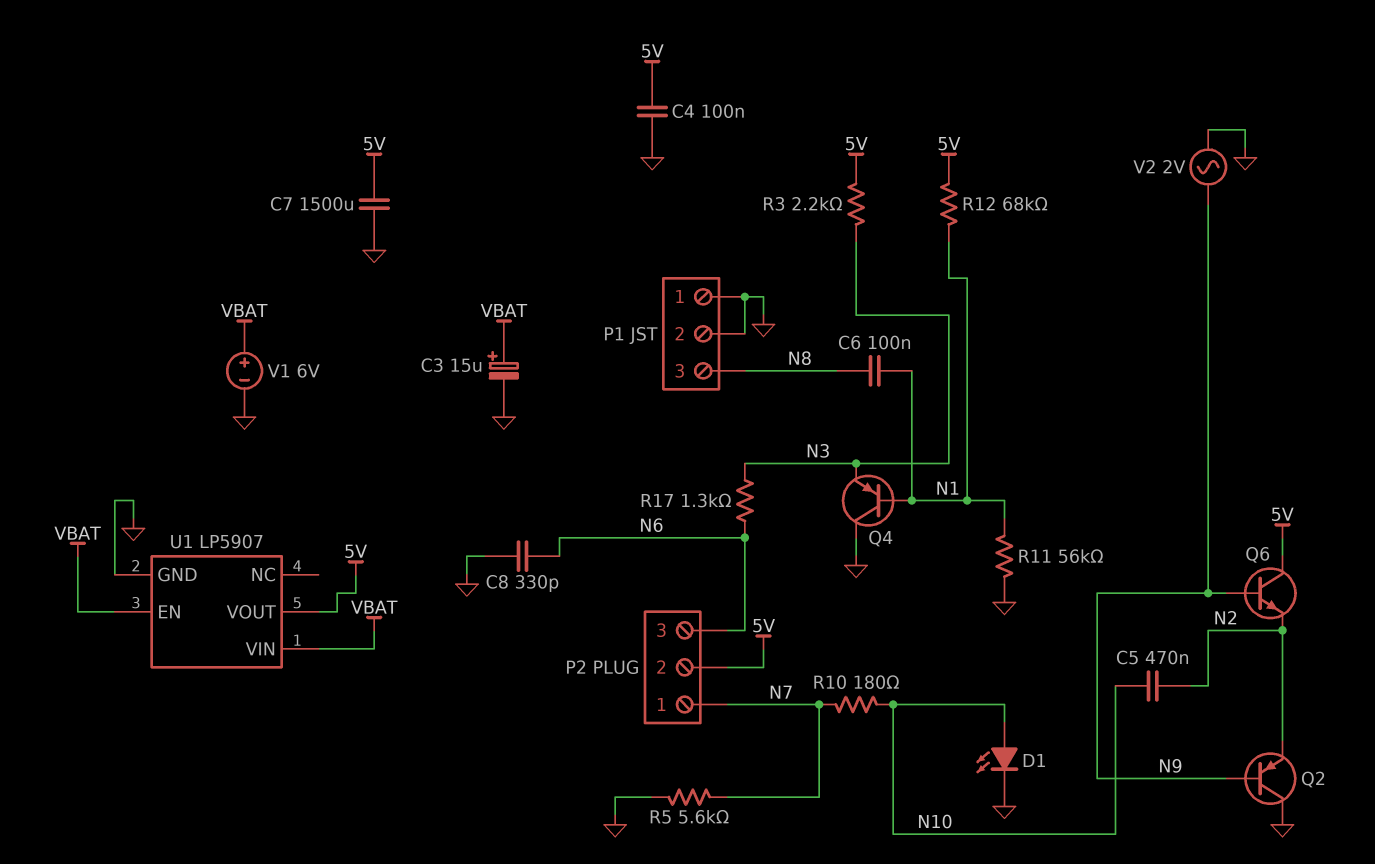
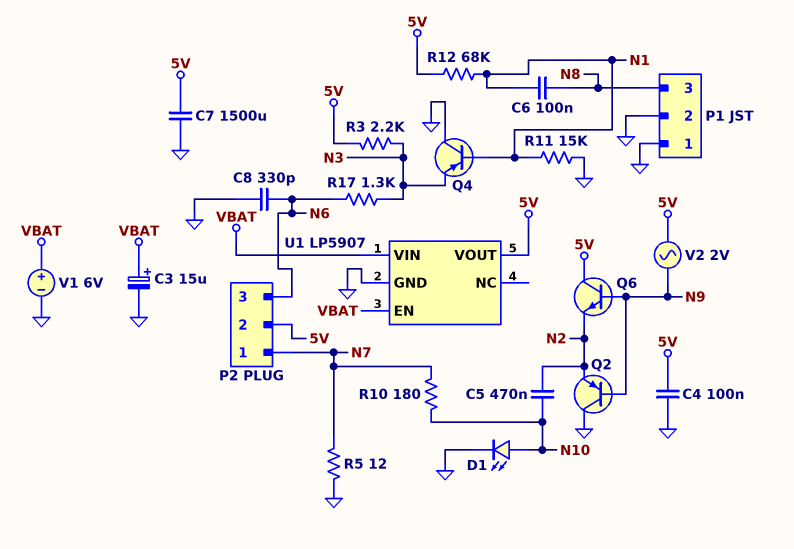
R5: 5.6k (GND, N7) -> 12 (GND, N7)
R11: 56k (GND, N1) -> 15k (GND, N1)
V2: AC 2V (GND, N9) -> AC 2V (5V, N9)

